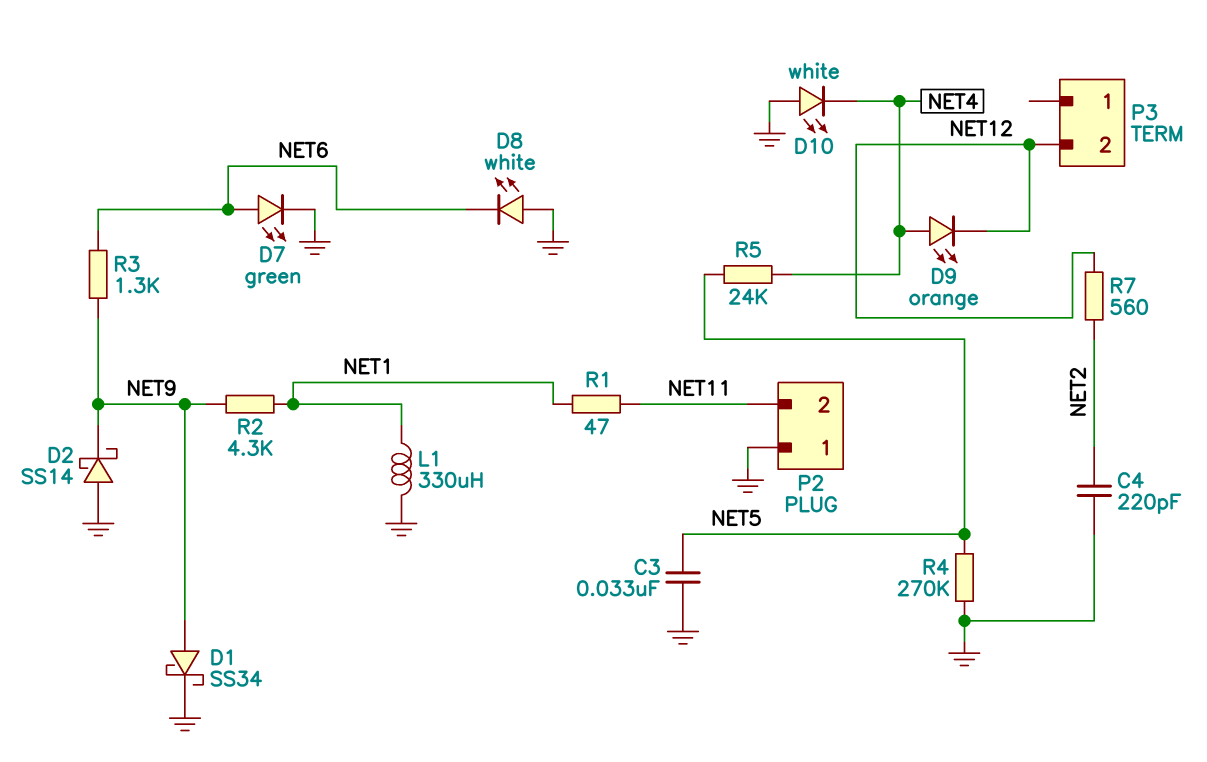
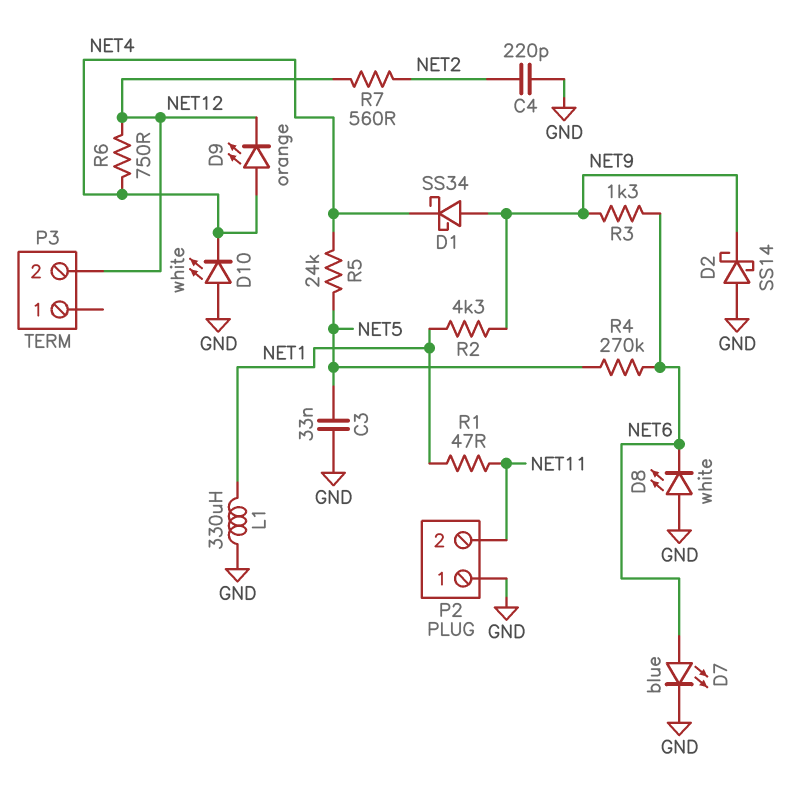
D1: schottky SS34 (A NET9, K GND) -> schottky SS34 (A NET9, K NET4)
D7: LED green (A NET6, K GND) -> LED blue (A NET6, K GND)
R4: 270k (GND, NET5) -> 270k (NET5, NET6)
R6: none -> 750 (NET4, NET12)

